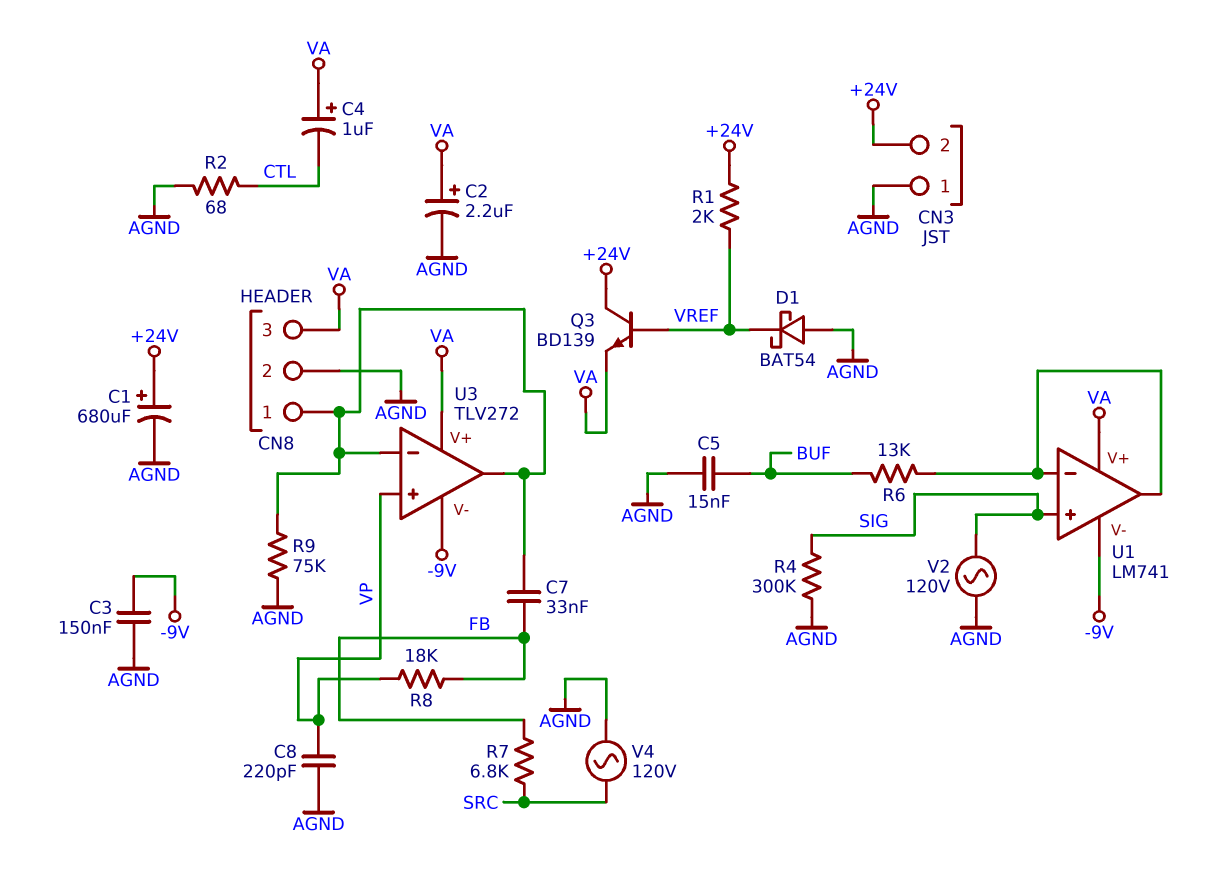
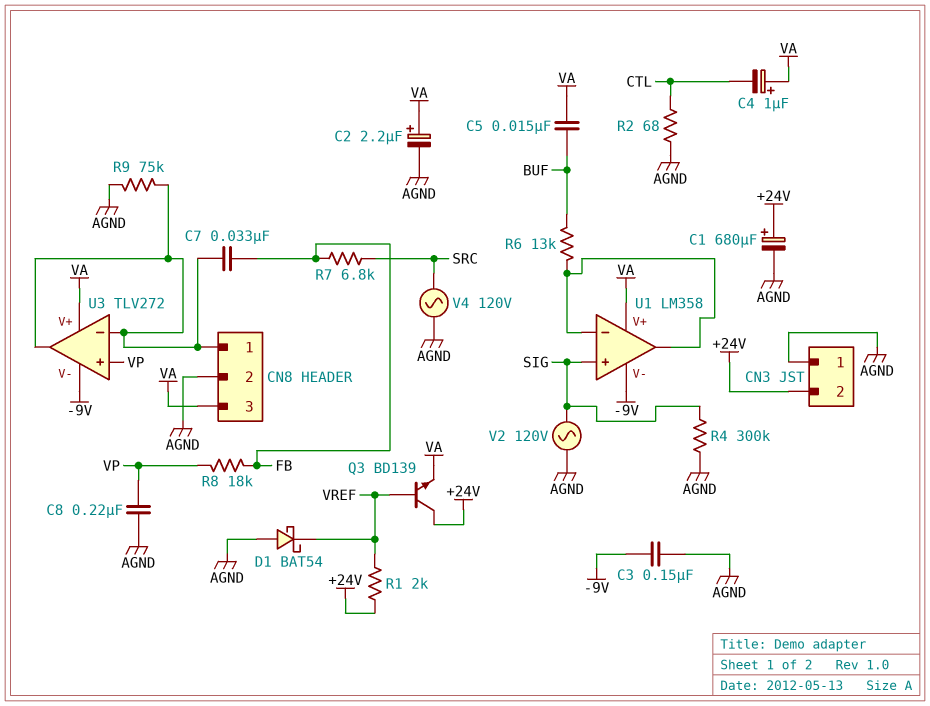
C5: 15nF (AGND, BUF) -> 15nF (BUF, VA)
C8: 220pF (AGND, VP) -> 220nF (AGND, VP)
U1: LM741 -> LM358

